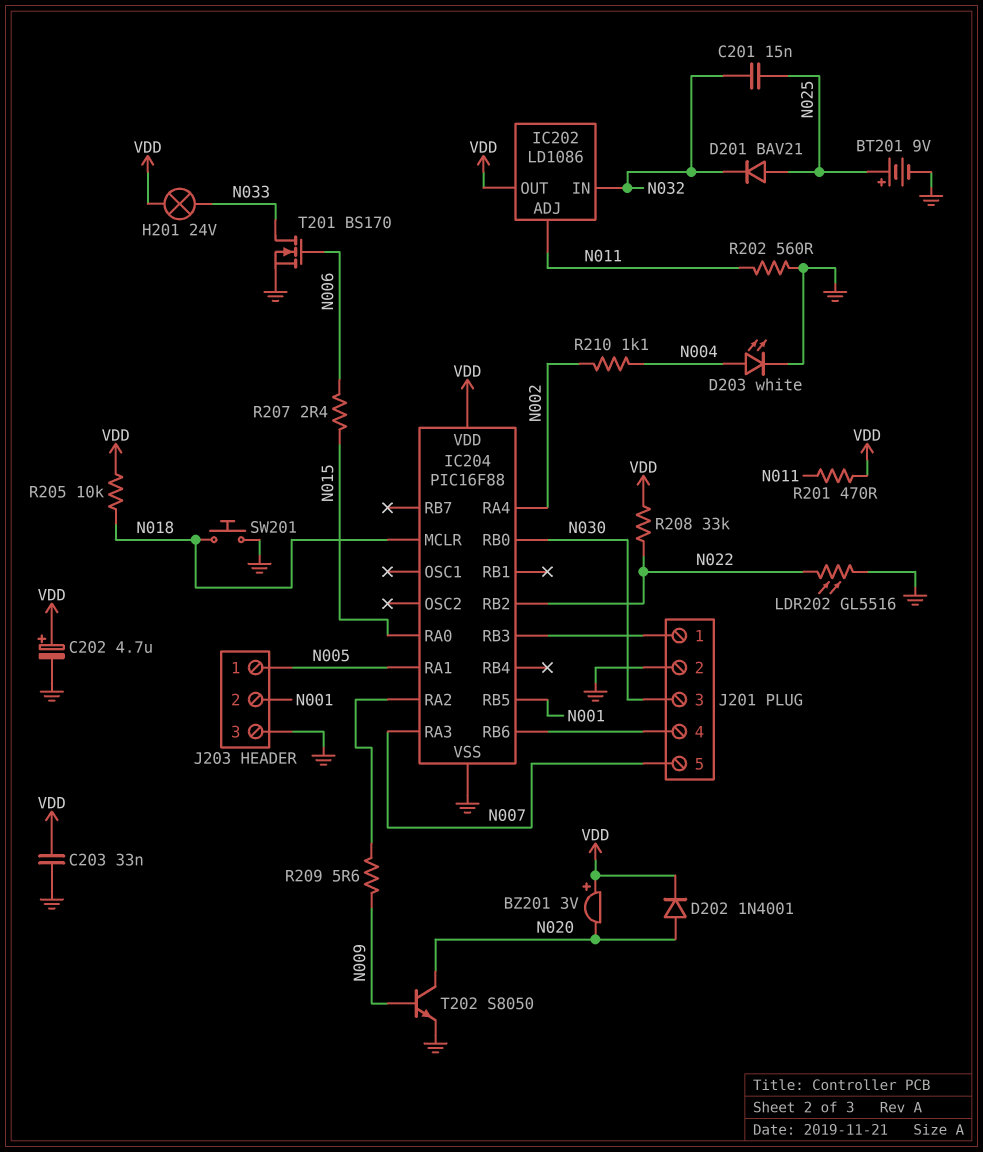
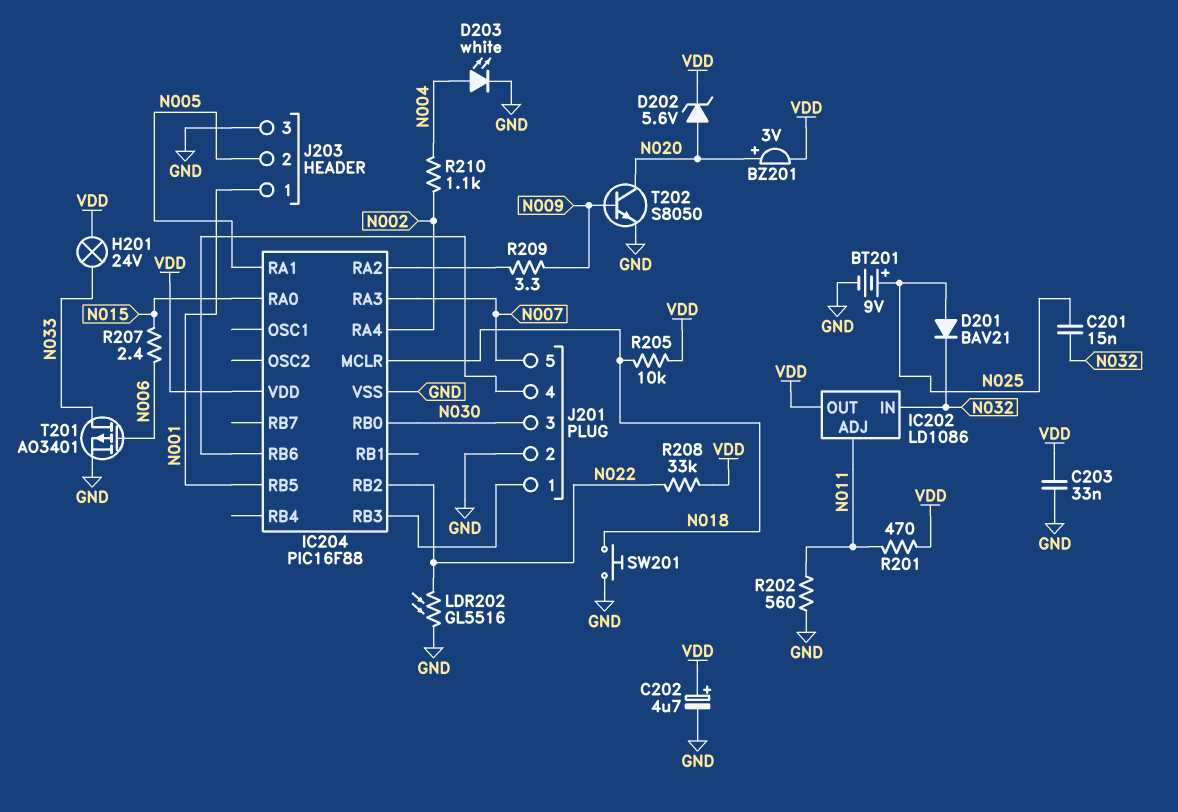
BZ201: buzzer 3V (plus VDD, minus N020) -> buzzer 3V (plus N020, minus VDD)
D202: diode 1N4001 (A N020, K VDD) -> zener 5.6V (A N020, K VDD)
J203 pin 1: N005 -> N001
J203 pin 2: N001 -> N005
R209: 5.6 (IC204/RA2, N009) -> 3.3 (IC204/RA2, N009)
T201: NMOS BS170 (G N006, D N033, S GND) -> PMOS AO3401 (G N006, D N033, S GND)

